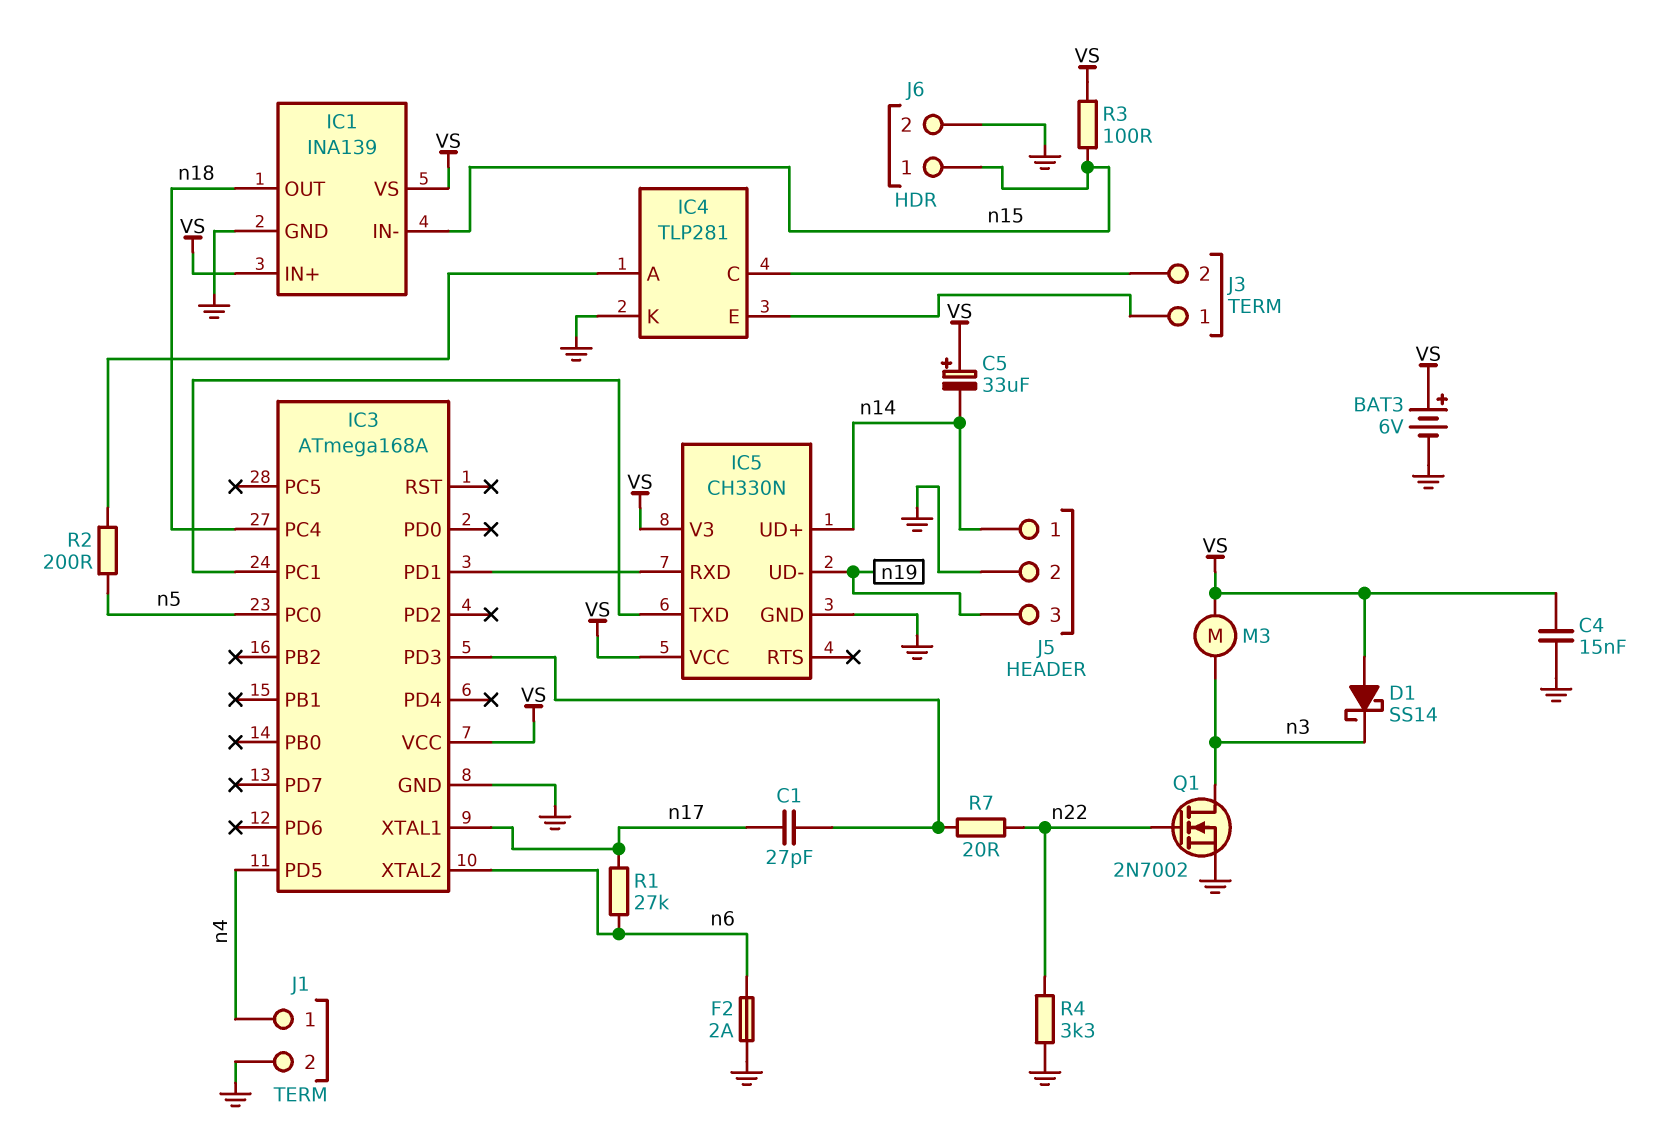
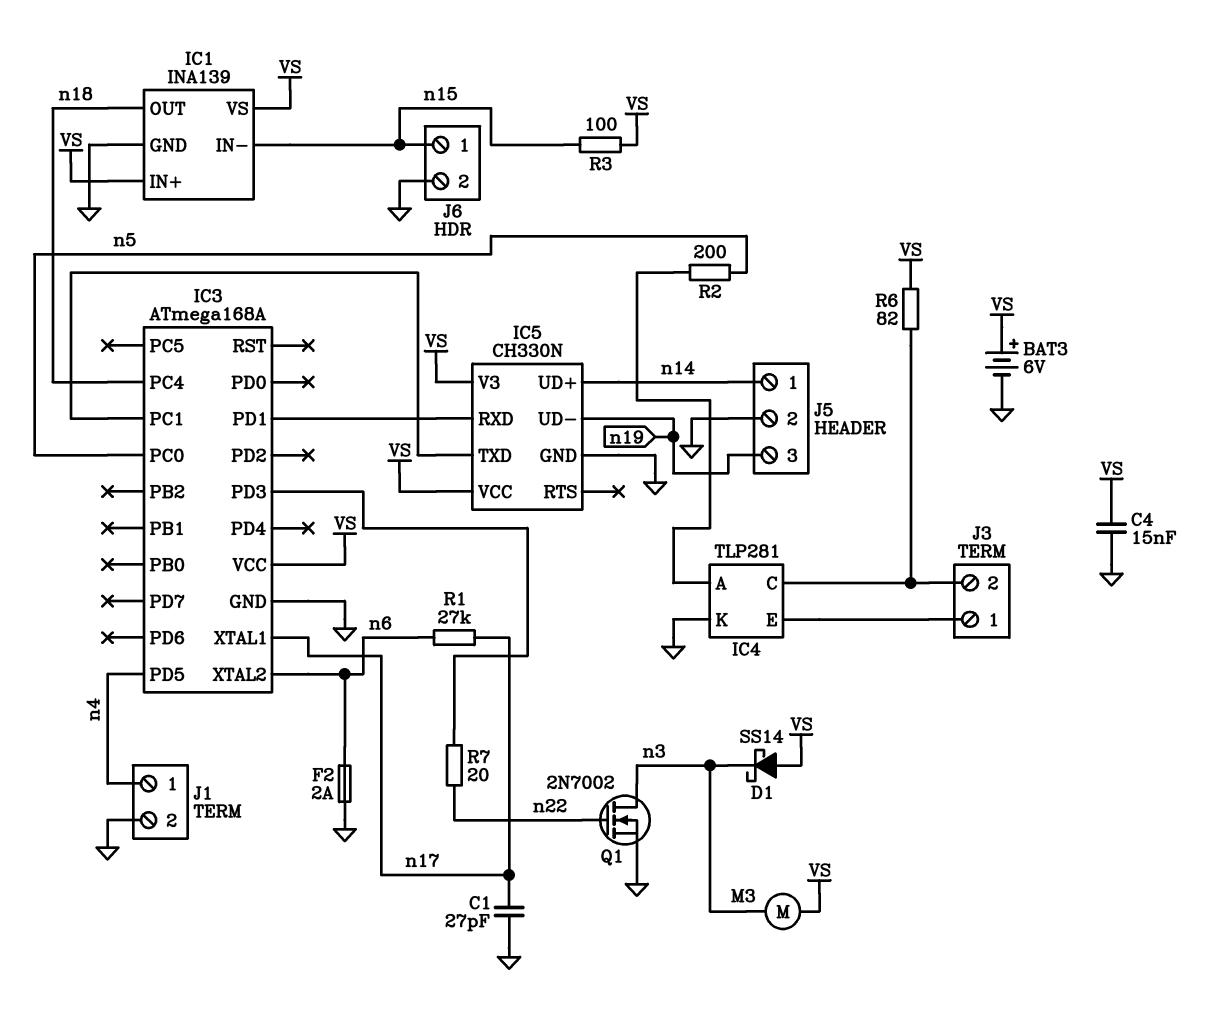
C1: 27pF (IC3/PD3, n17) -> 27pF (GND, n17)
C5: 33uF (plus VS, minus n14) -> none
R4: 3.3k (GND, n22) -> none
R6: none -> 82 (IC4/C, VS)

